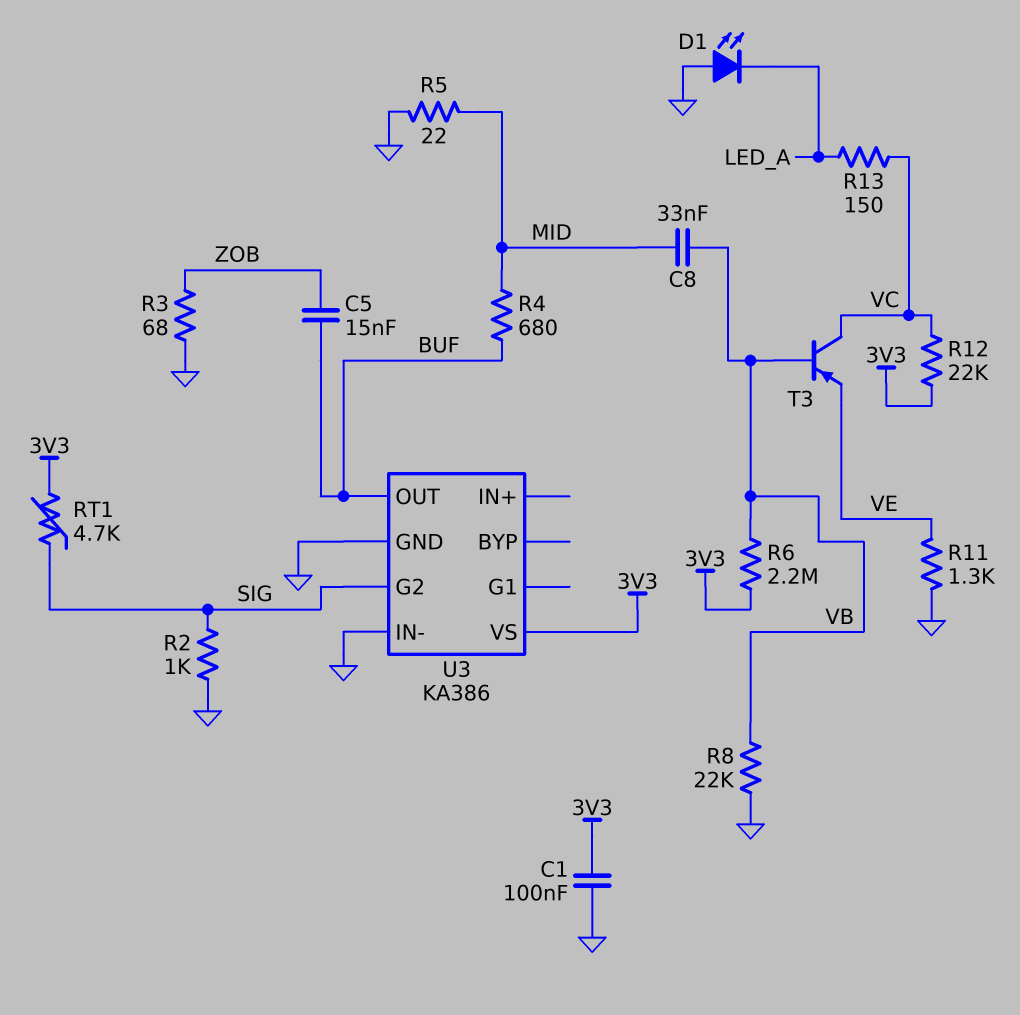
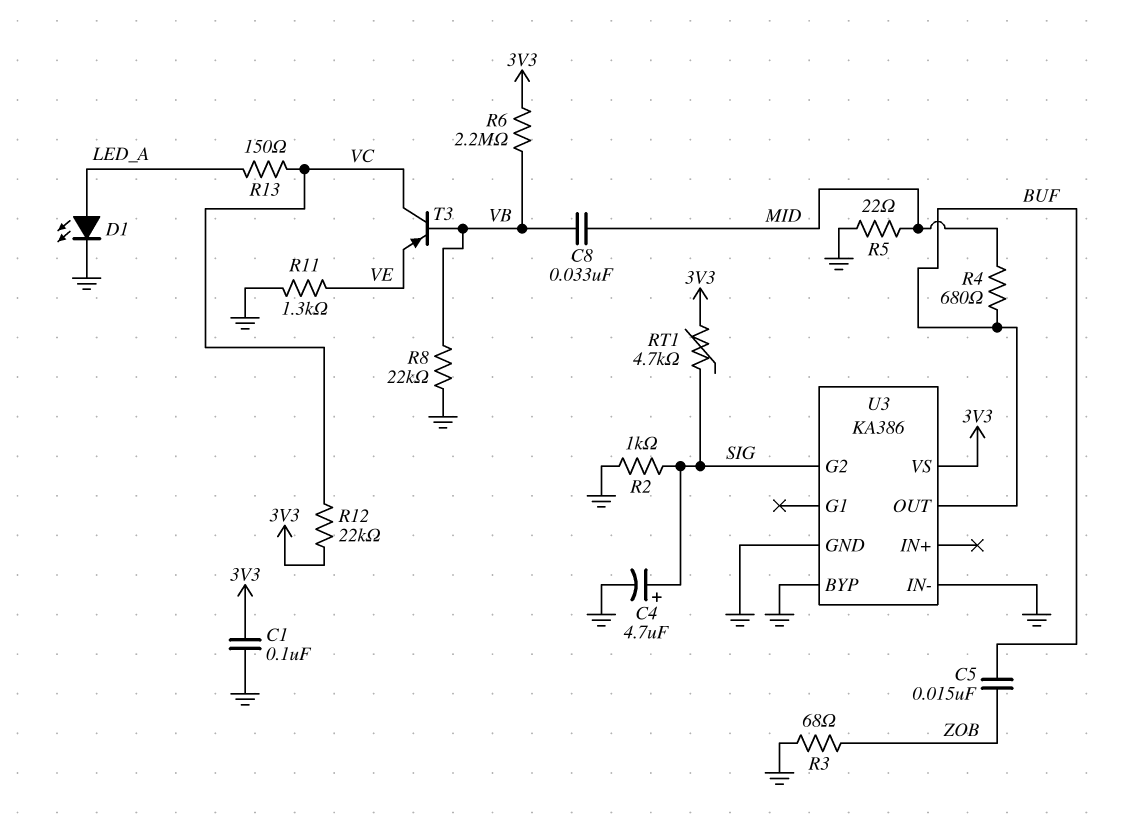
C4: none -> 4.7uF (plus SIG, minus GND)
D1: LED (A GND, K LED_A) -> LED (A LED_A, K GND)
U3 pin BYP: none -> GND

